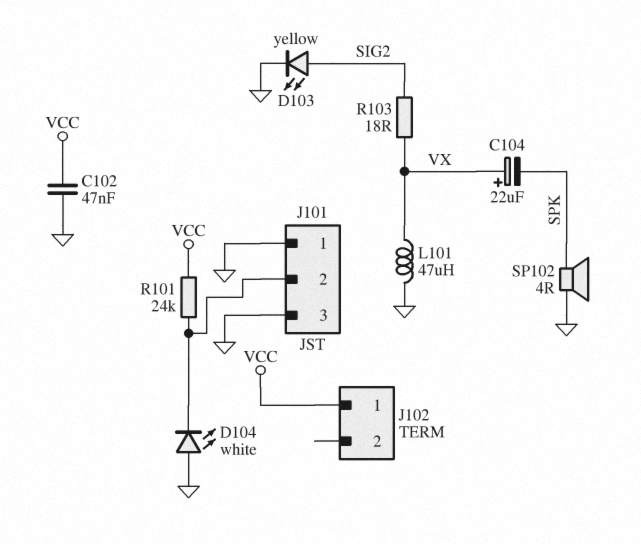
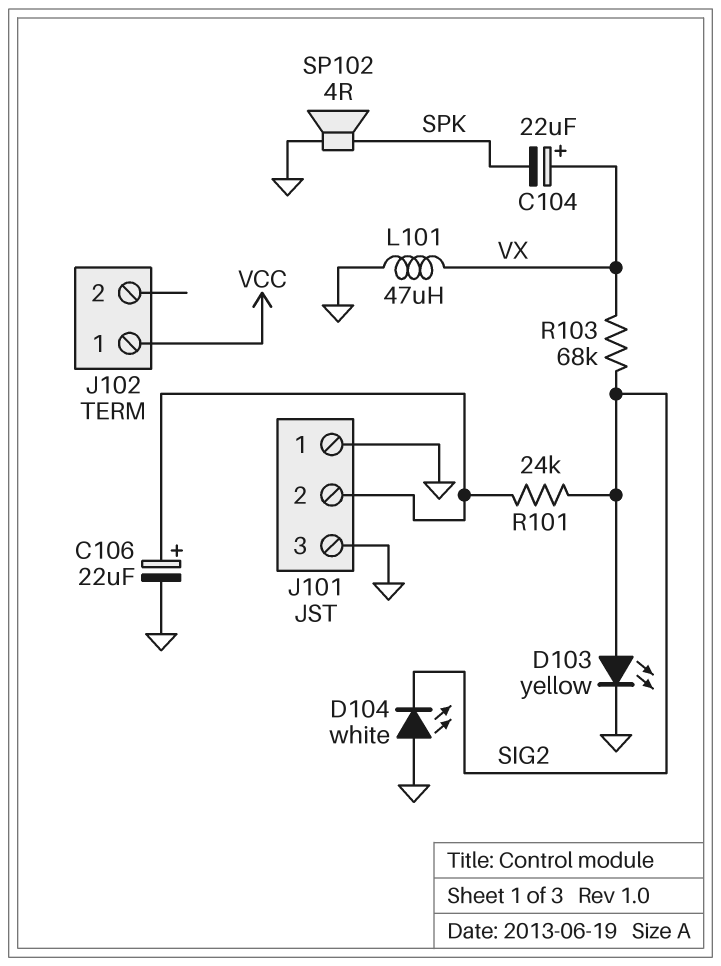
C102: 47nF (GND, VCC) -> none
C106: none -> 22uF (plus J101/2, minus GND)
D104: LED white (A GND, K J101/2) -> LED white (A GND, K SIG2)
R101: 24k (J101/2, VCC) -> 24k (J101/2, SIG2)
R103: 18 (SIG2, VX) -> 68k (SIG2, VX)

